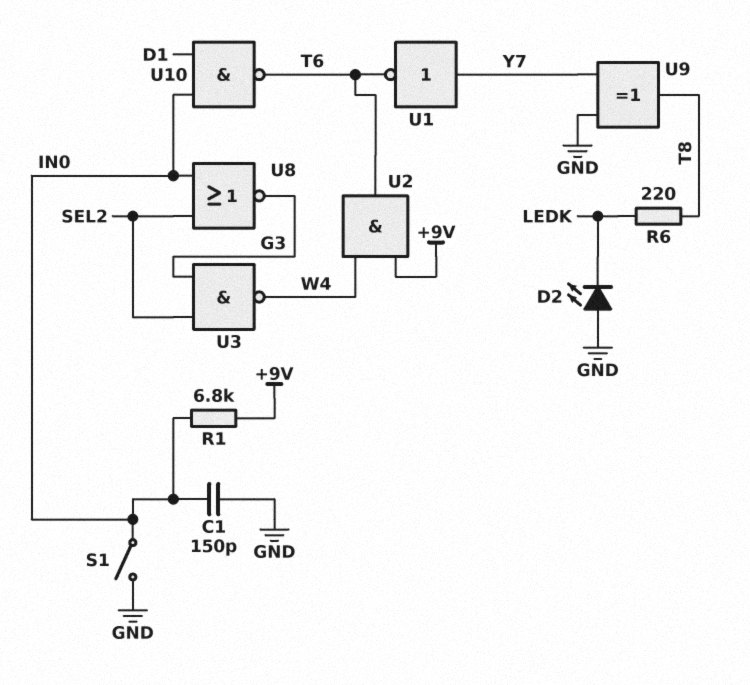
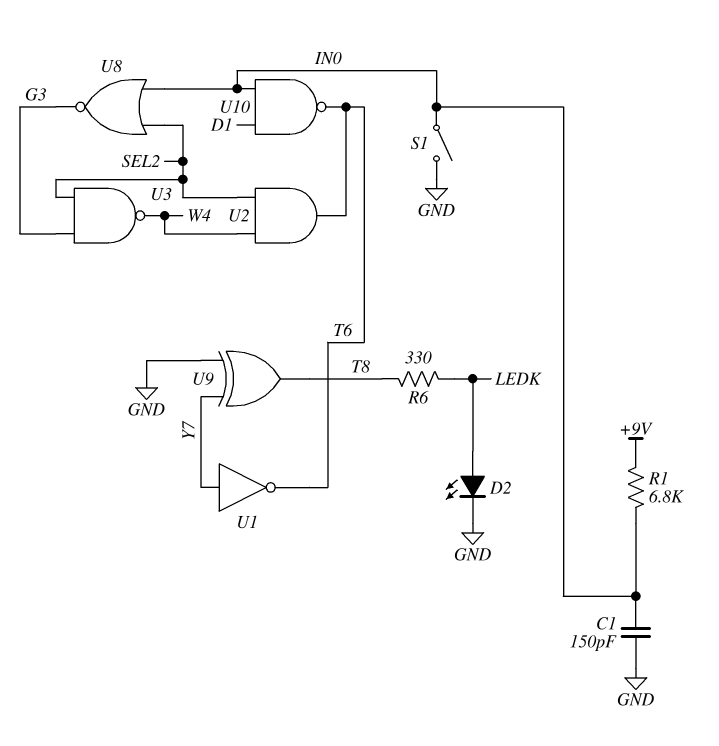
D2: LED (A GND, K LEDK) -> LED (A LEDK, K GND)
R6: 220 (LEDK, T8) -> 330 (LEDK, T8)
U2: AND (in +9V, in W4, out T6) -> AND (in SEL2, in W4, out T6)

